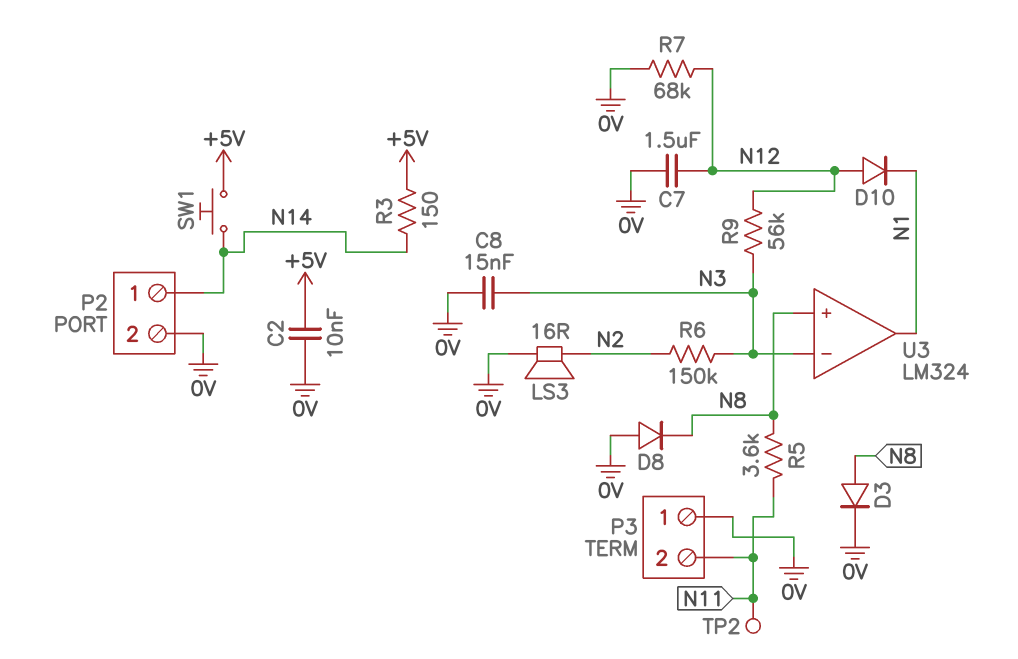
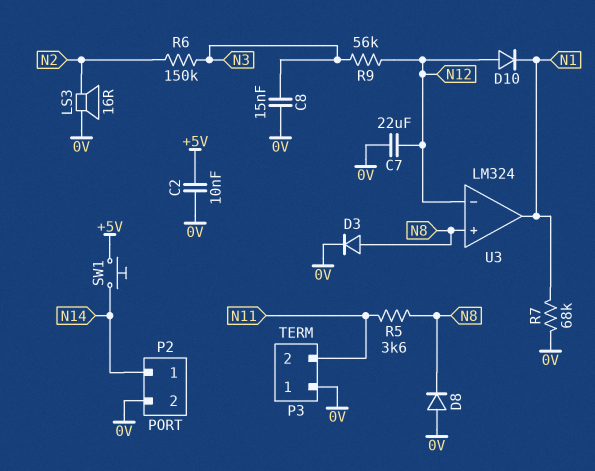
C7: 1.5uF (0V, N12) -> 22uF (0V, N12)
R3: 150 (+5V, N14) -> none
R7: 68k (0V, N12) -> 68k (0V, N1)
TP2: test point (N11) -> none
U3 pin in-: N3 -> N12

